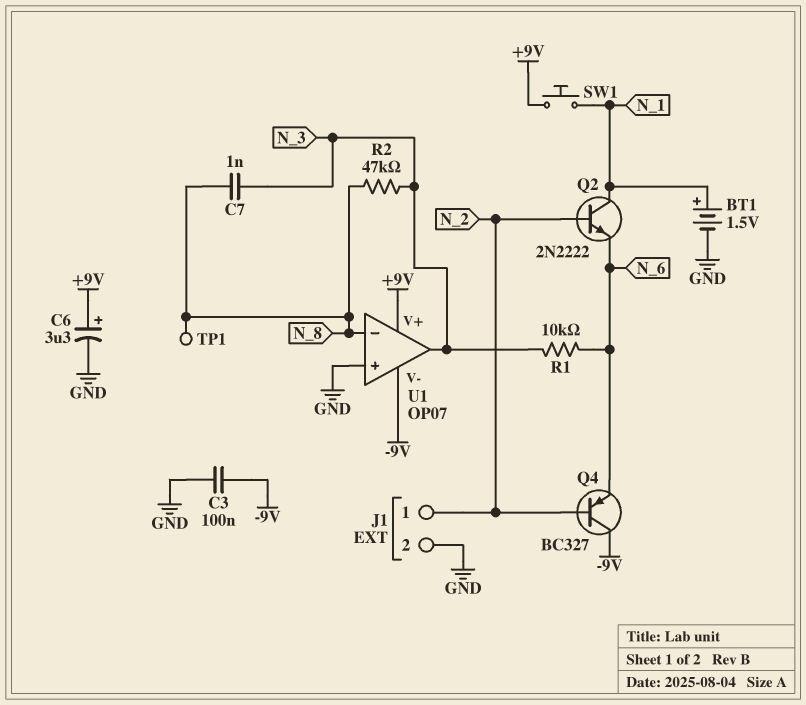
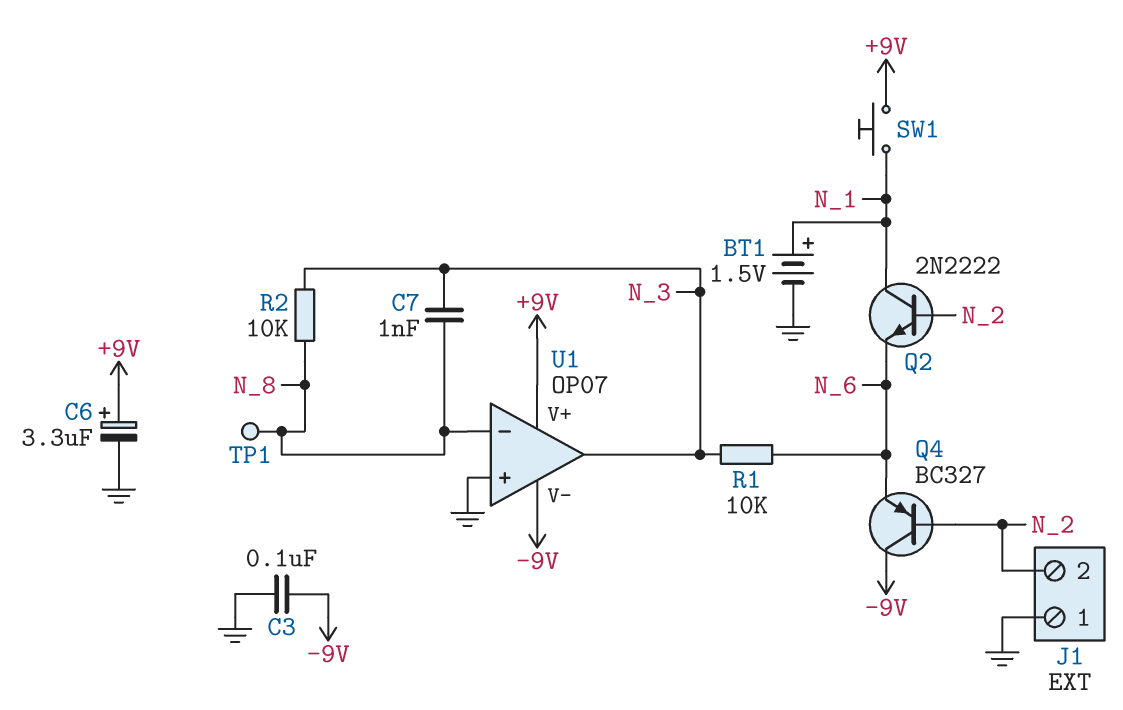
J1 pin 1: N_2 -> GND
J1 pin 2: GND -> N_2
R2: 47k (N_3, N_8) -> 10k (N_3, N_8)

